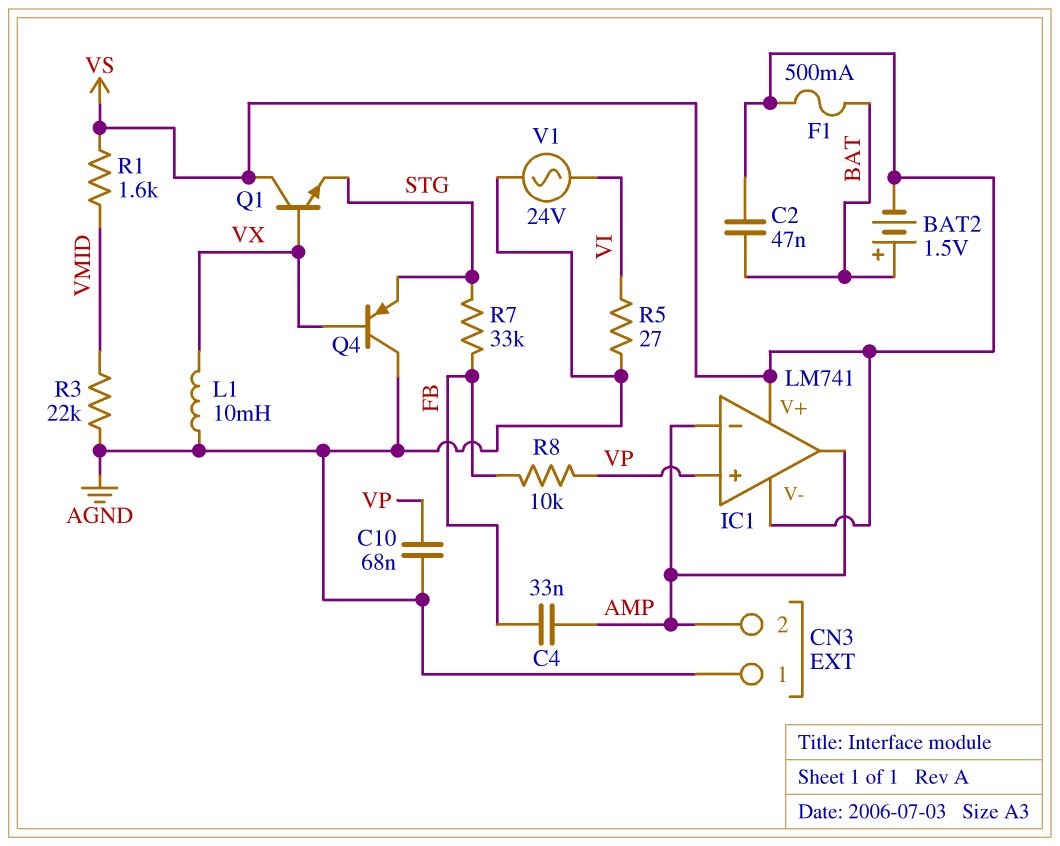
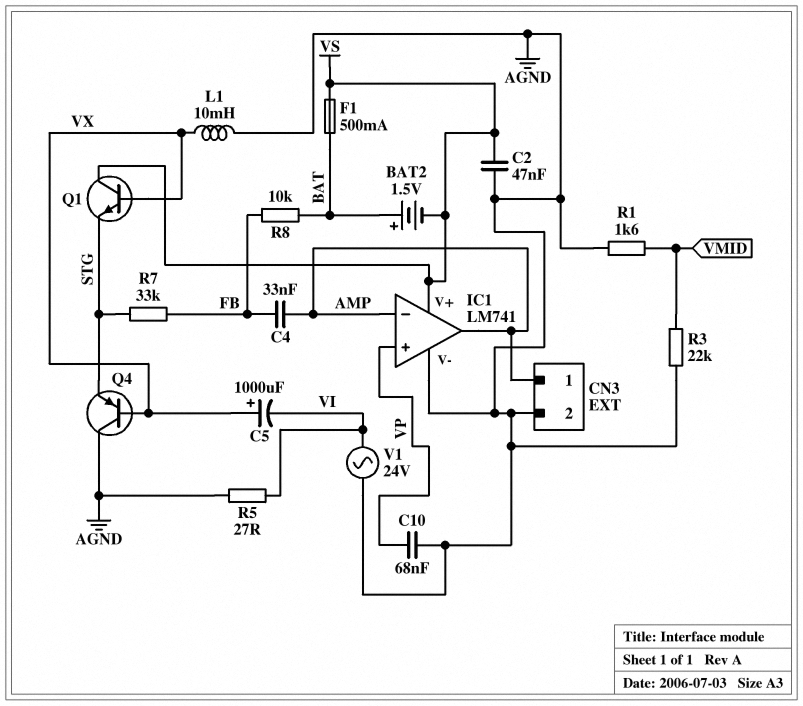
C2: 47nF (BAT, VS) -> 47nF (AGND, VS)
C5: none -> 1000uF (plus VX, minus VI)
CN3 pin 1: AGND -> AMP
CN3 pin 2: AMP -> AGND
IC1 pin V-: VS -> AGND
R1: 1.6k (VMID, VS) -> 1.6k (AGND, VMID)
R8: 10k (FB, VP) -> 10k (BAT, FB)

